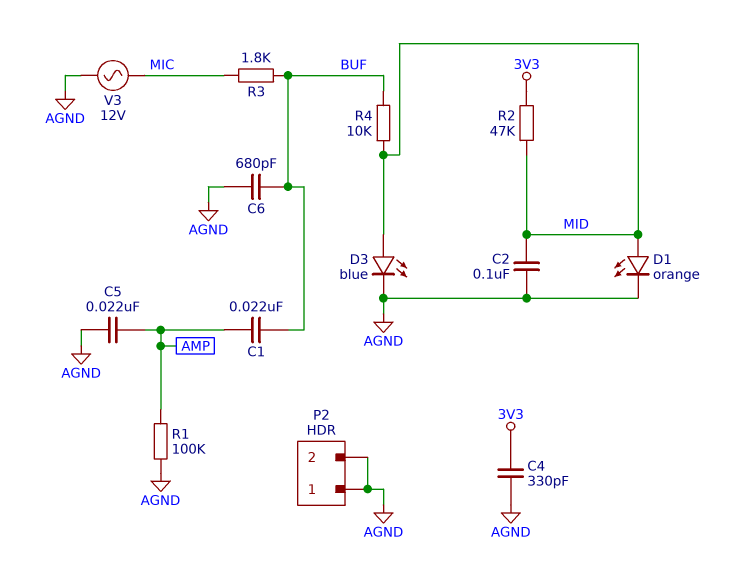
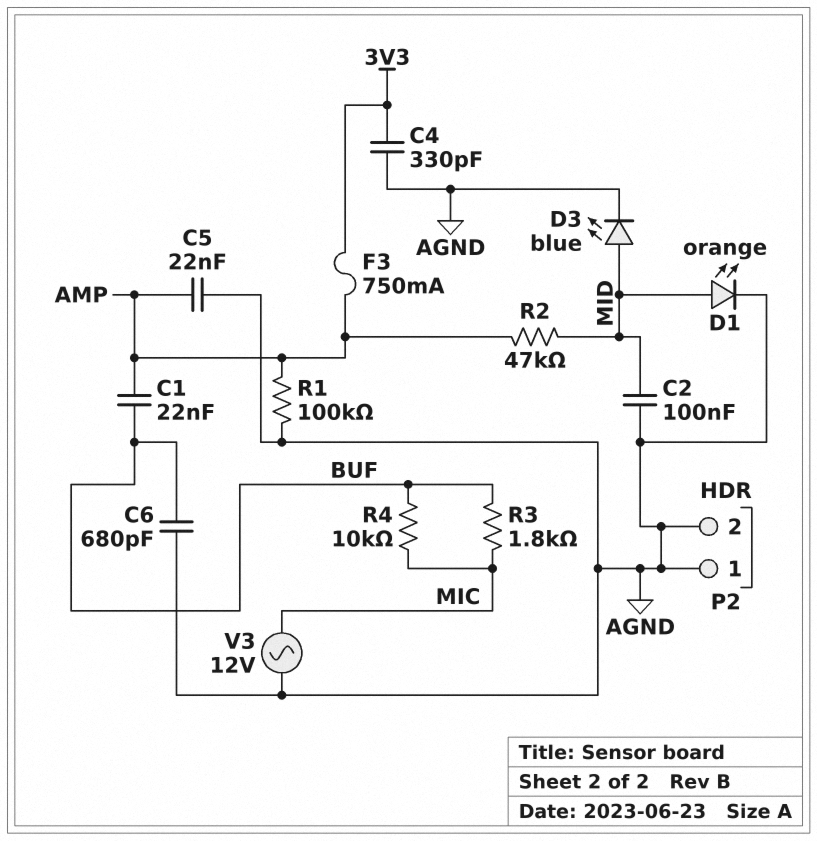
F3: none -> 750mA (3V3, AMP)
R2: 47k (3V3, MID) -> 47k (AMP, MID)
R4: 10k (BUF, MID) -> 10k (BUF, MIC)

